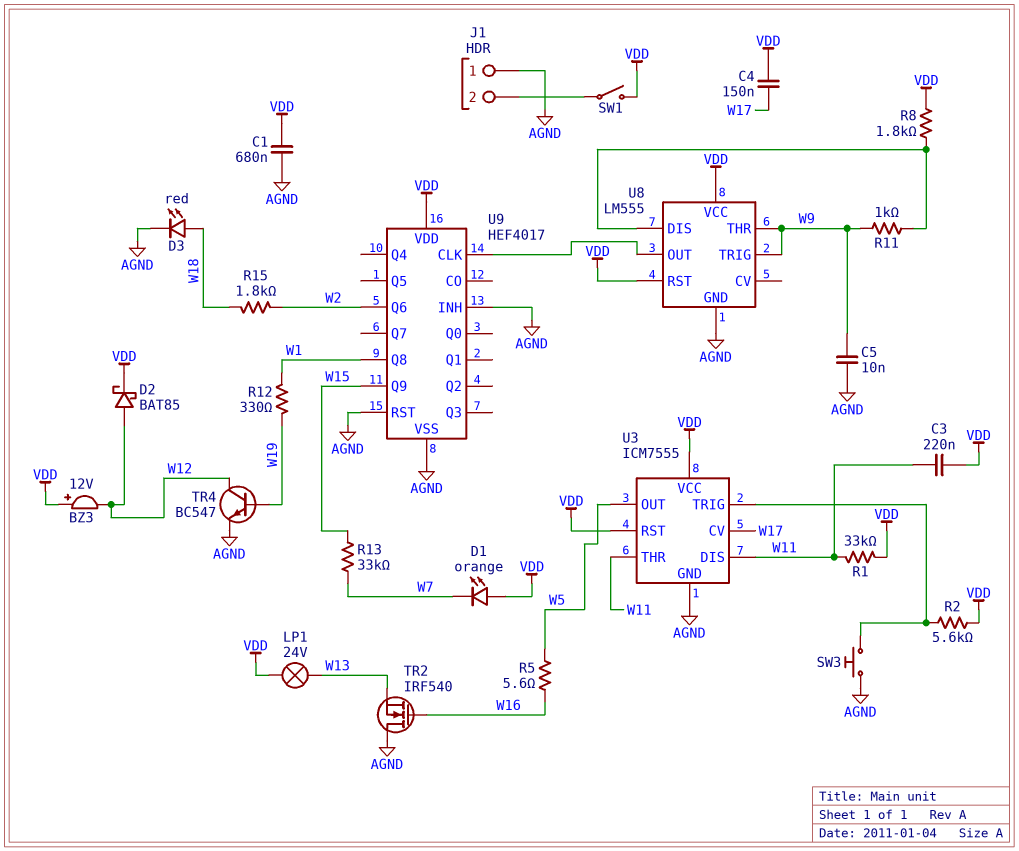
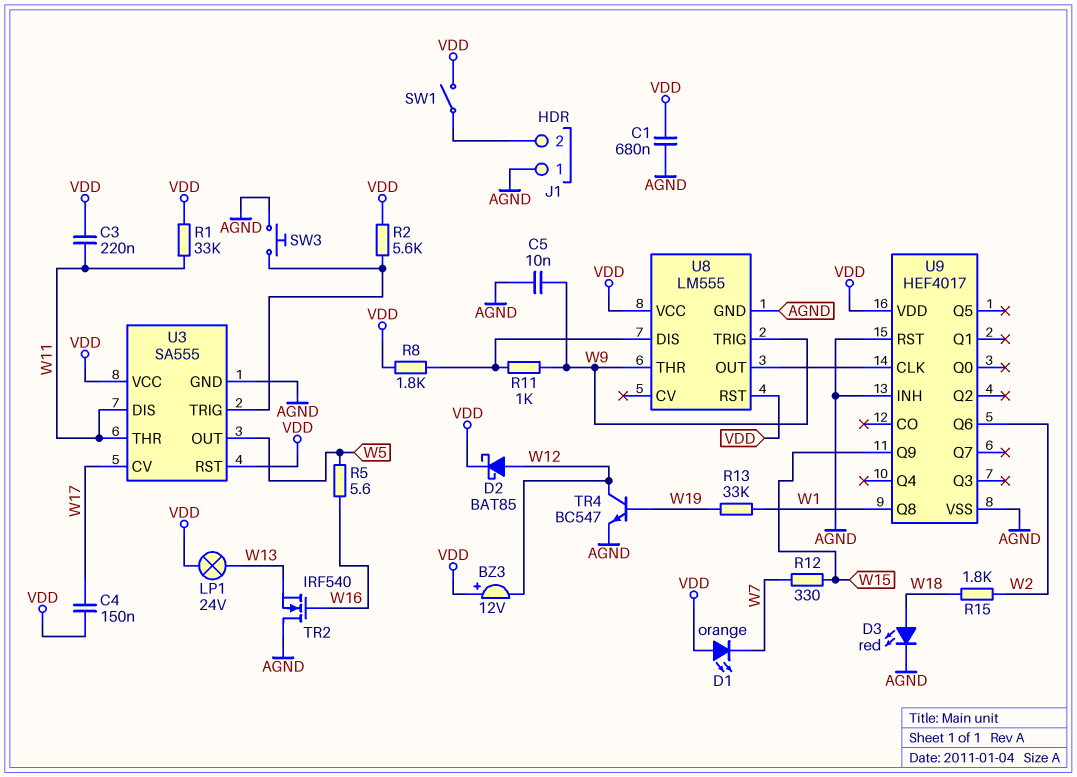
R12: 330 (W1, W19) -> 330 (W7, W15)
R13: 33k (W7, W15) -> 33k (W1, W19)
U3: ICM7555 -> SA555

